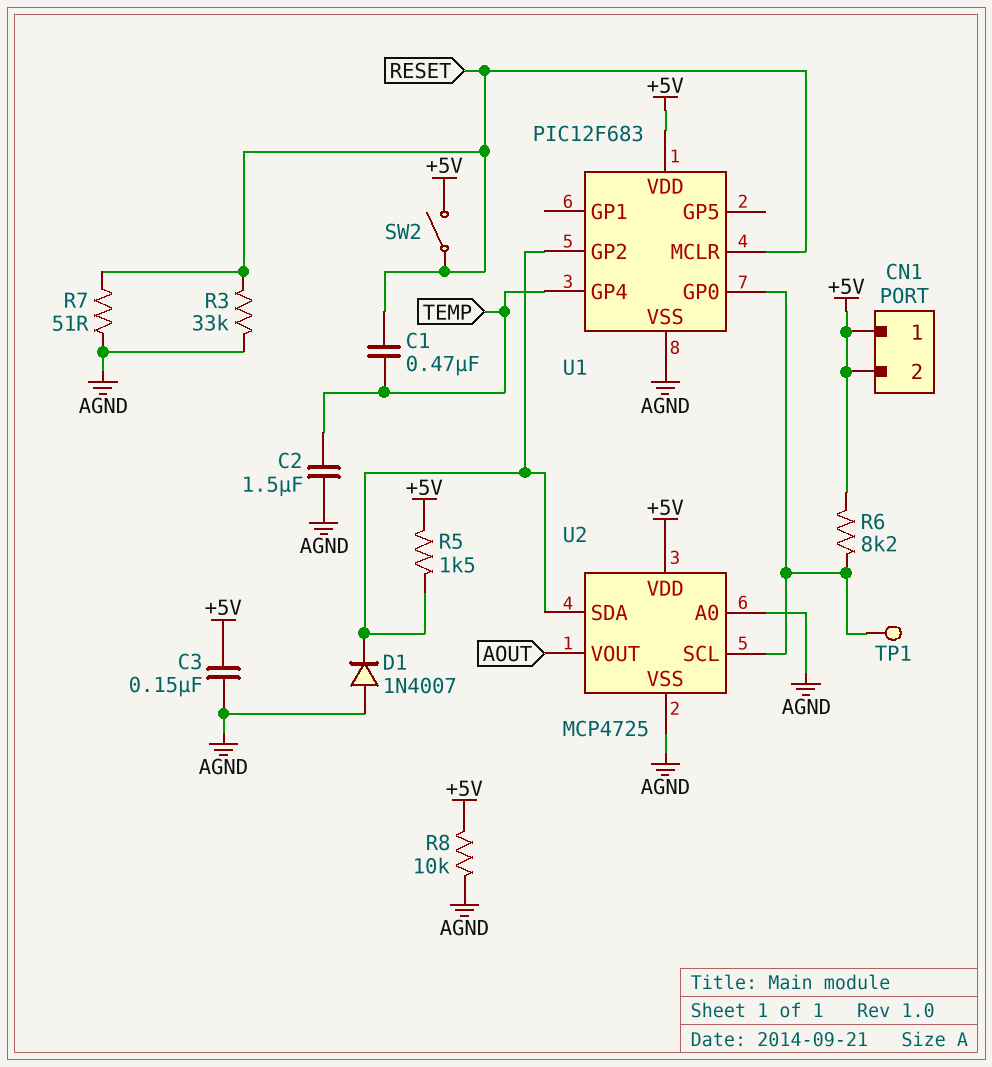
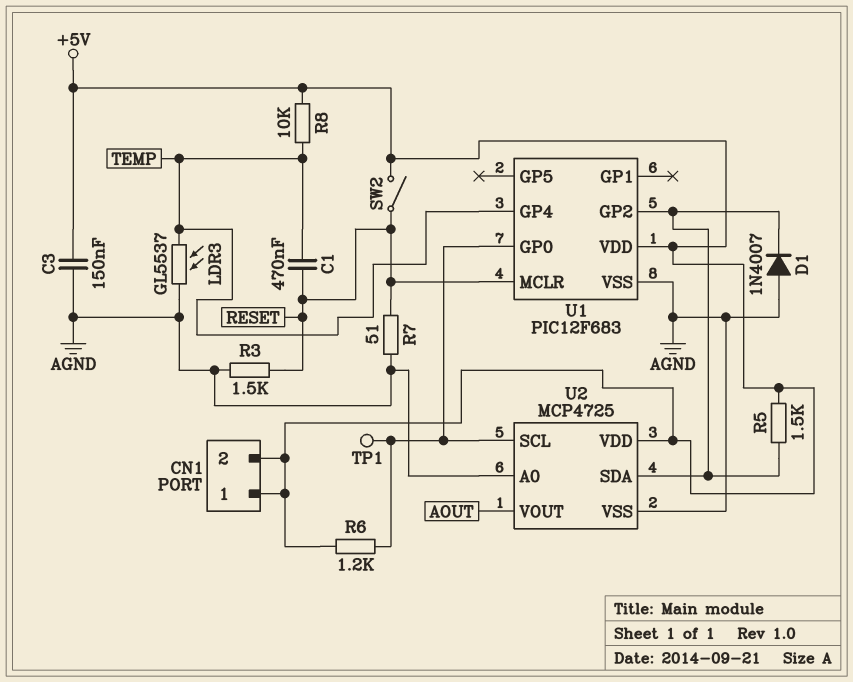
C2: 1.5uF (AGND, TEMP) -> none
LDR3: none -> GL5537 (AGND, TEMP)
R3: 33k (AGND, RESET) -> 1.5k (AGND, RESET)
R6: 8.2k (+5V, U1/GP0) -> 1.2k (+5V, U1/GP0)
R8: 10k (+5V, AGND) -> 10k (+5V, TEMP)

